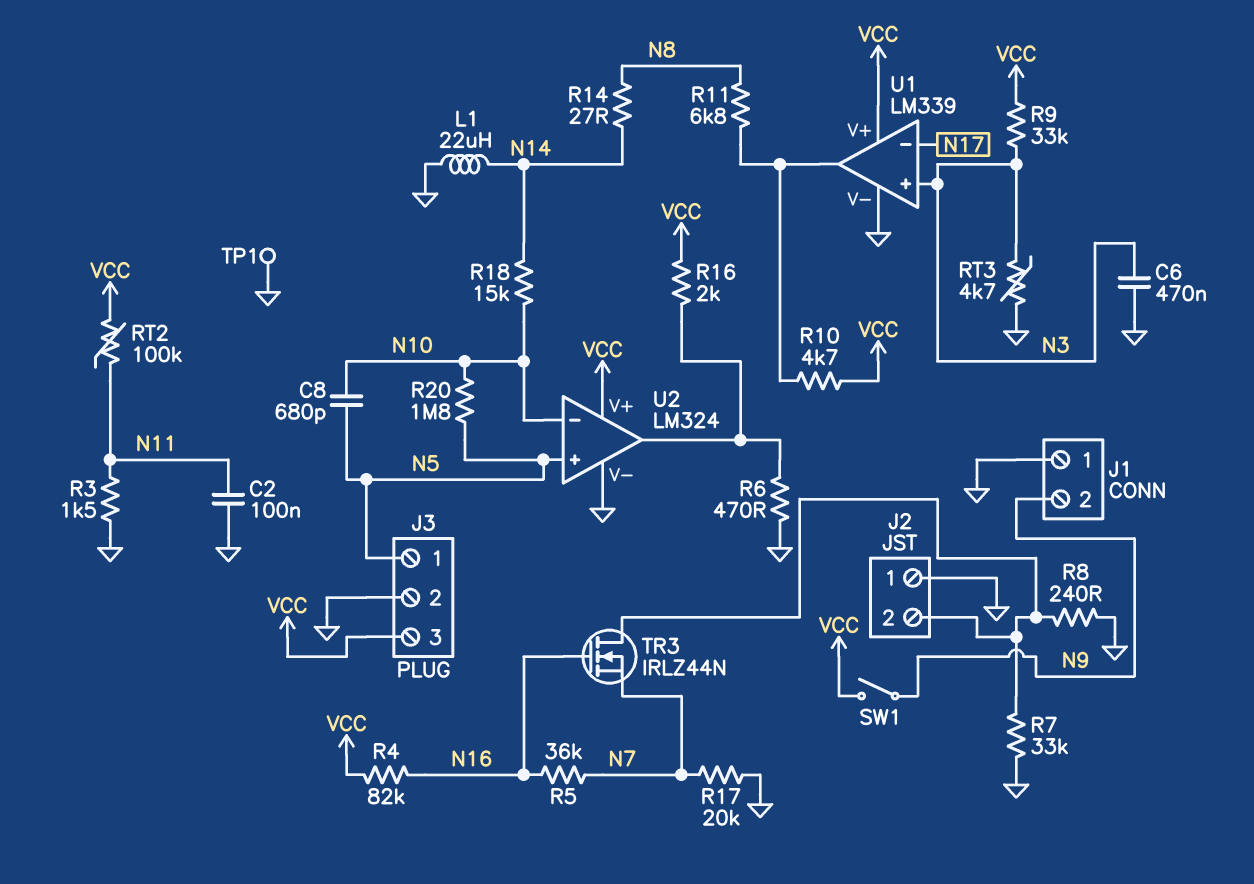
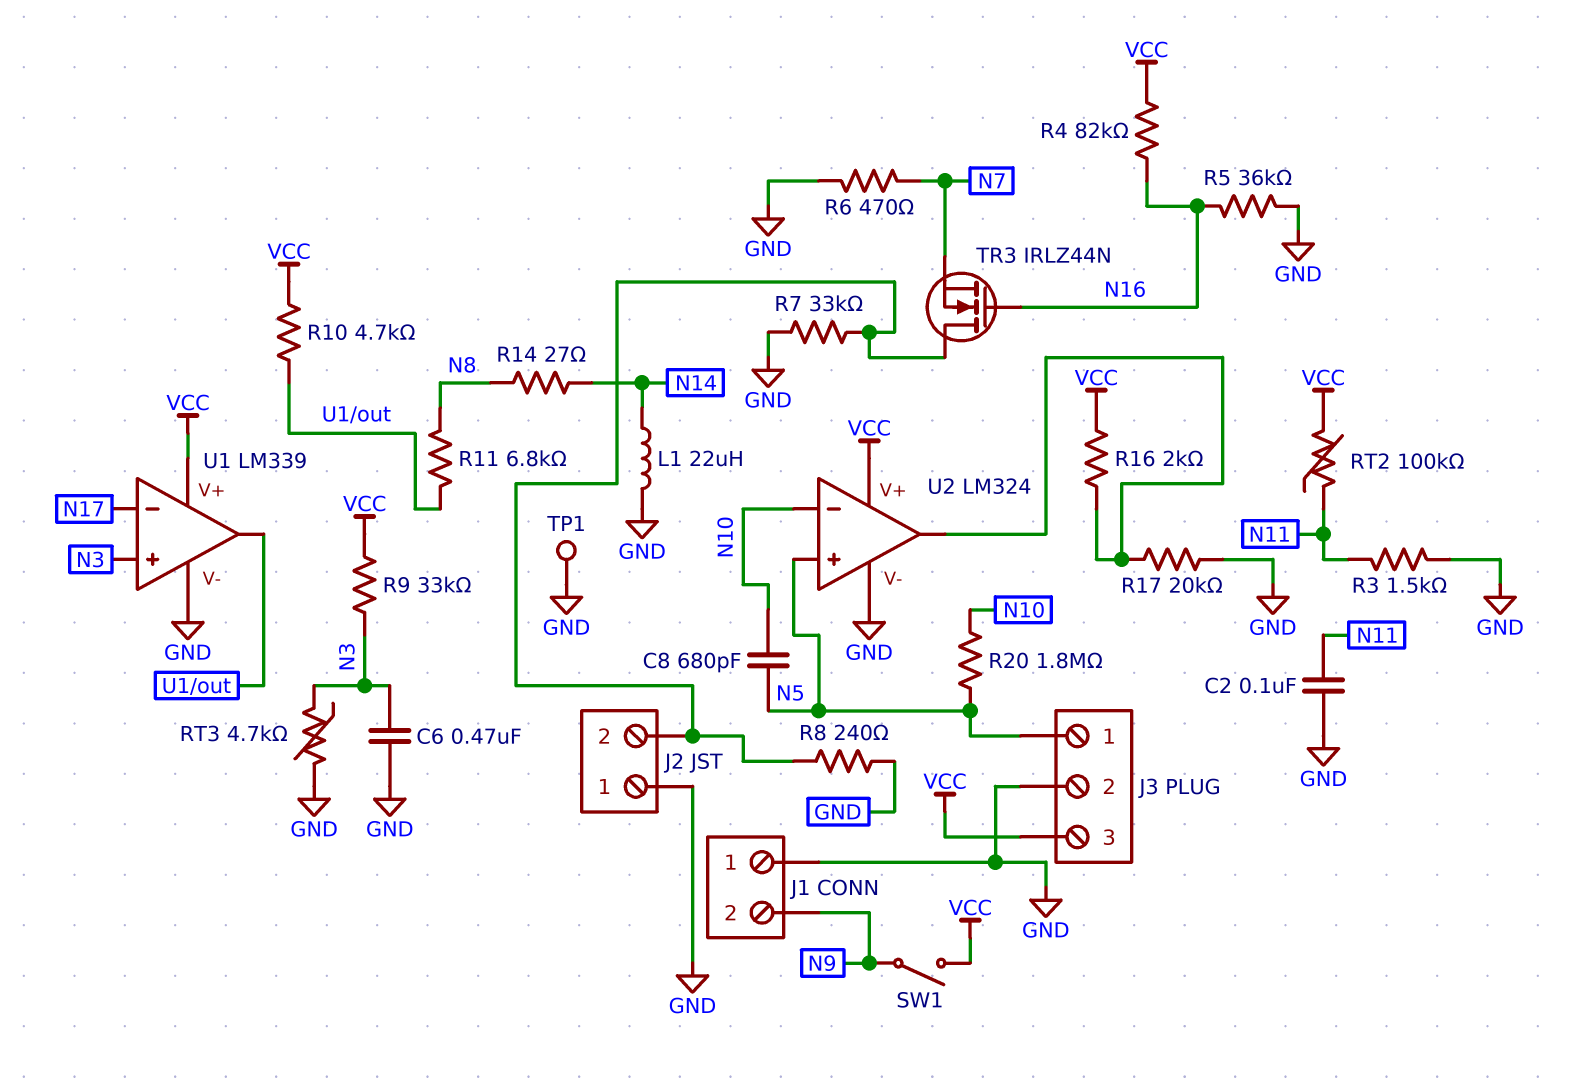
R5: 36k (N7, N16) -> 36k (GND, N16)
R6: 470 (GND, U2/out) -> 470 (GND, N7)
R17: 20k (GND, N7) -> 20k (GND, U2/out)
R18: 15k (N10, N14) -> none

